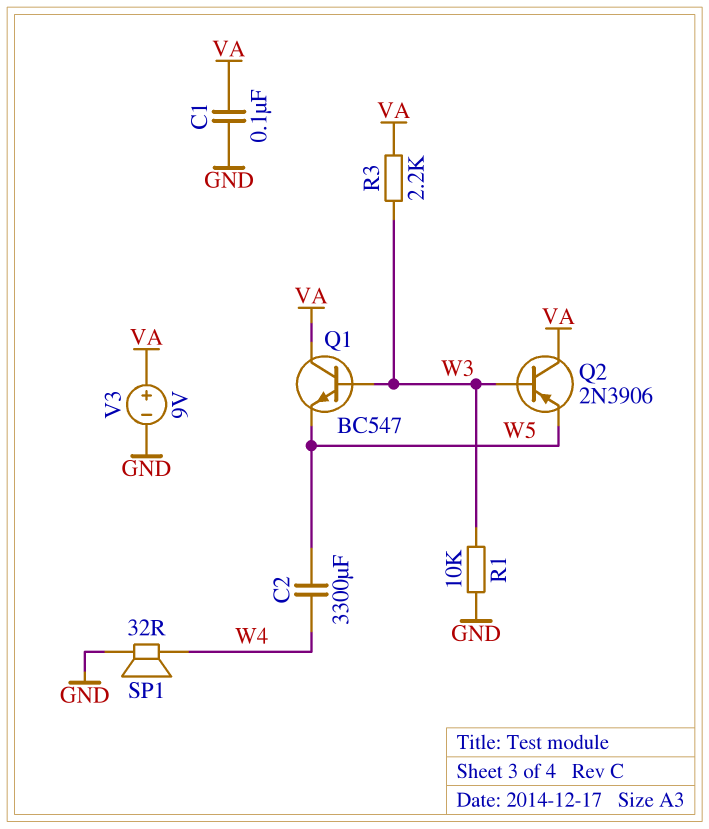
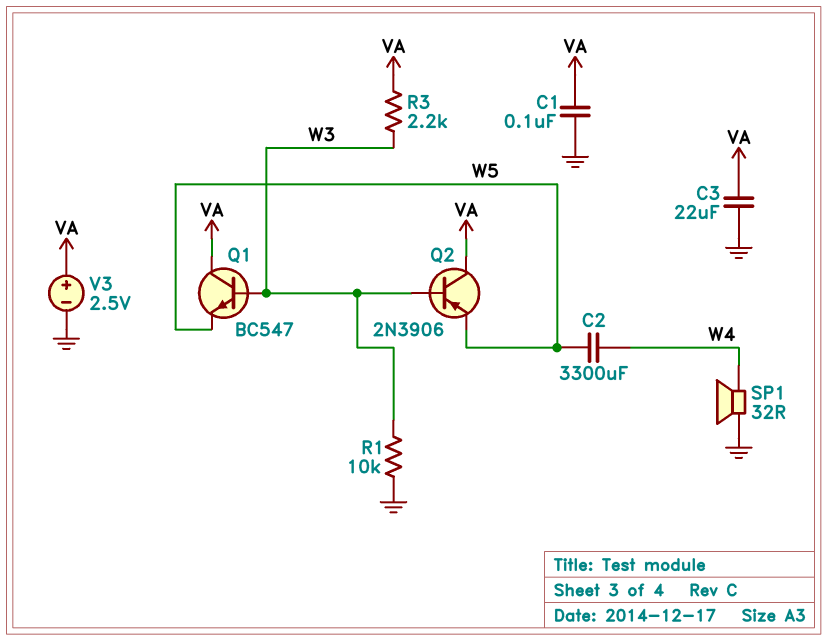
C3: none -> 22uF (GND, VA)
V3: 9V (plus VA, minus GND) -> 2.5V (plus VA, minus GND)

